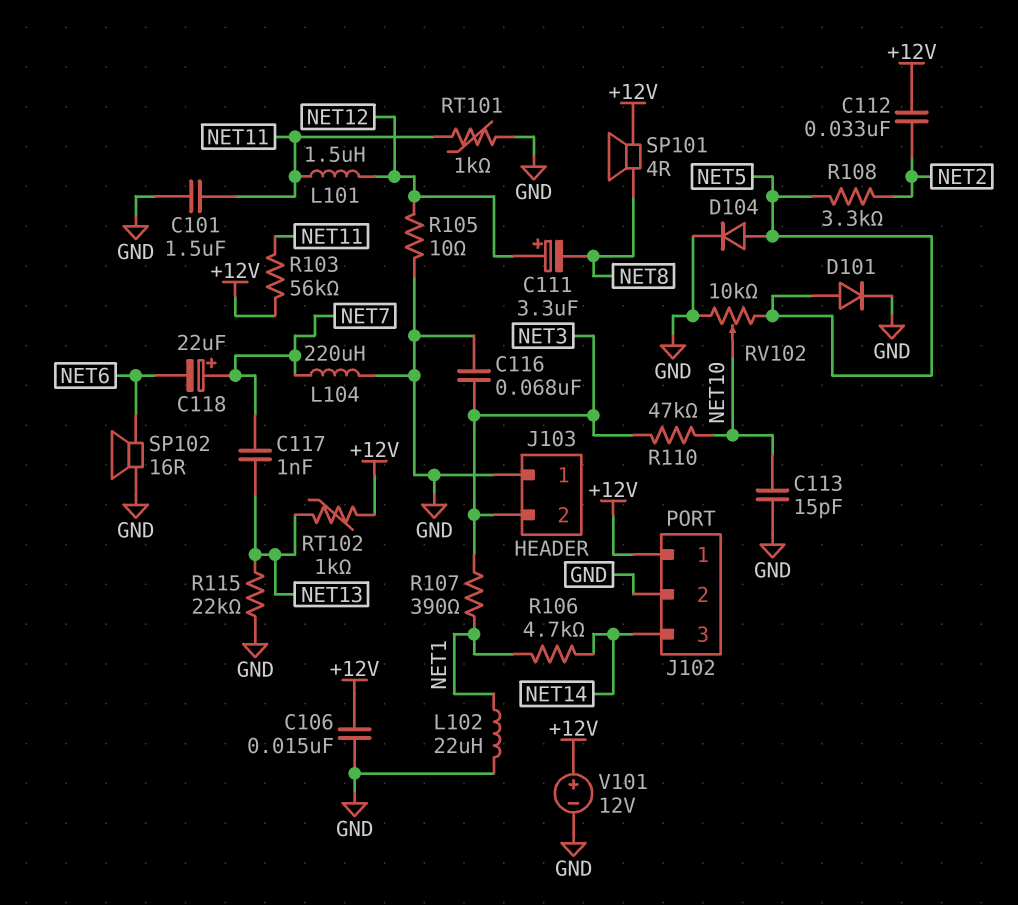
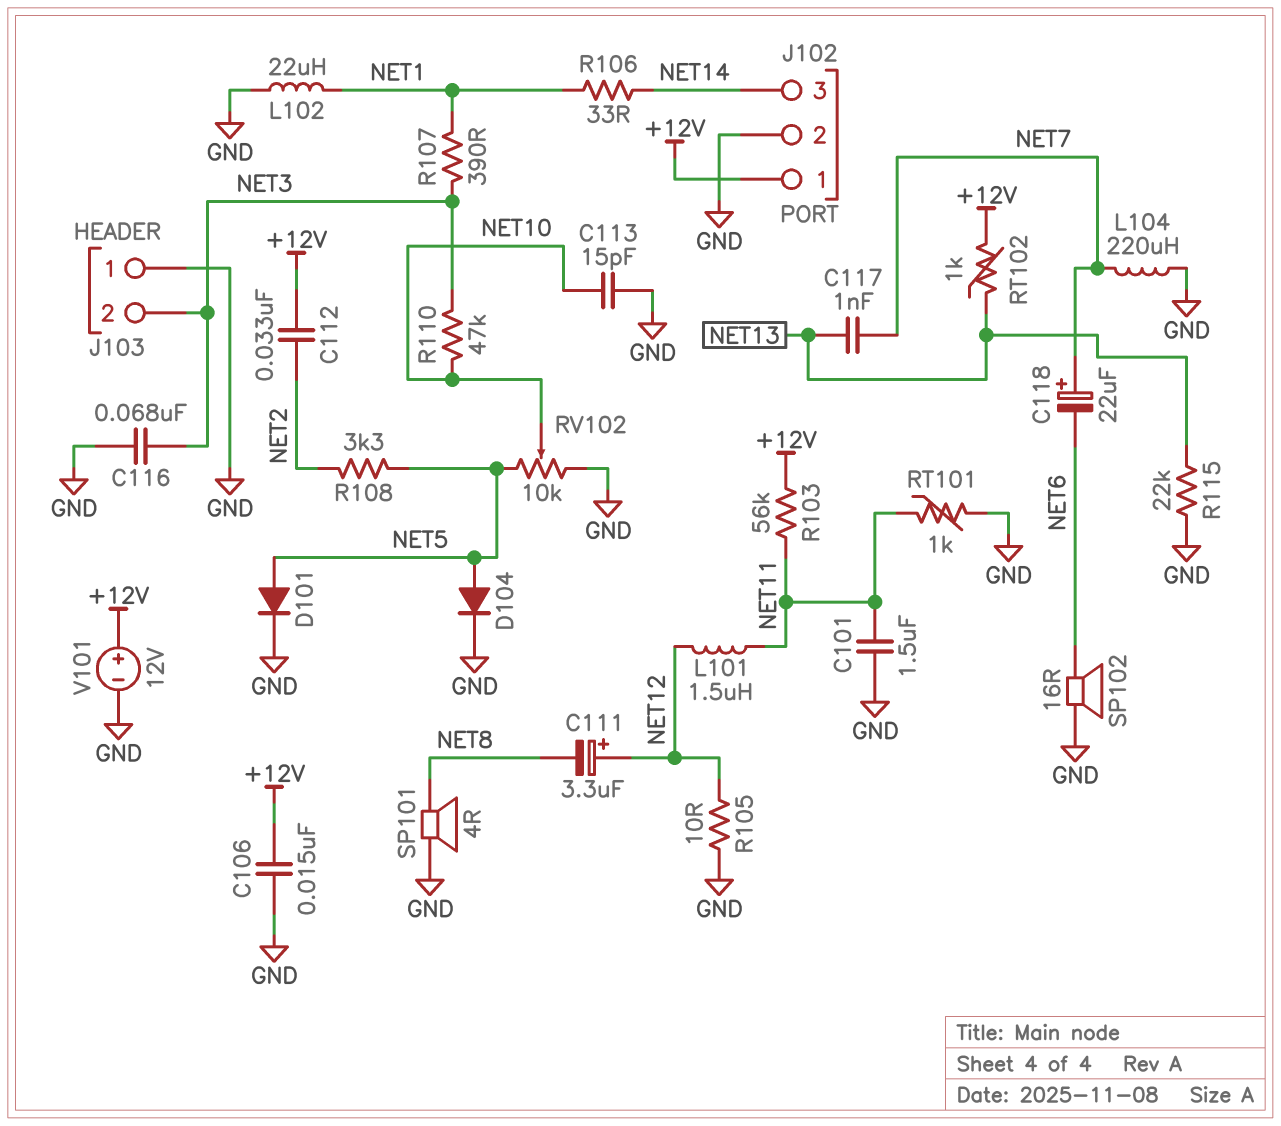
R106: 4.7k (NET1, NET14) -> 33 (NET1, NET14)
SP101: speaker 4R (+12V, NET8) -> speaker 4R (GND, NET8)

